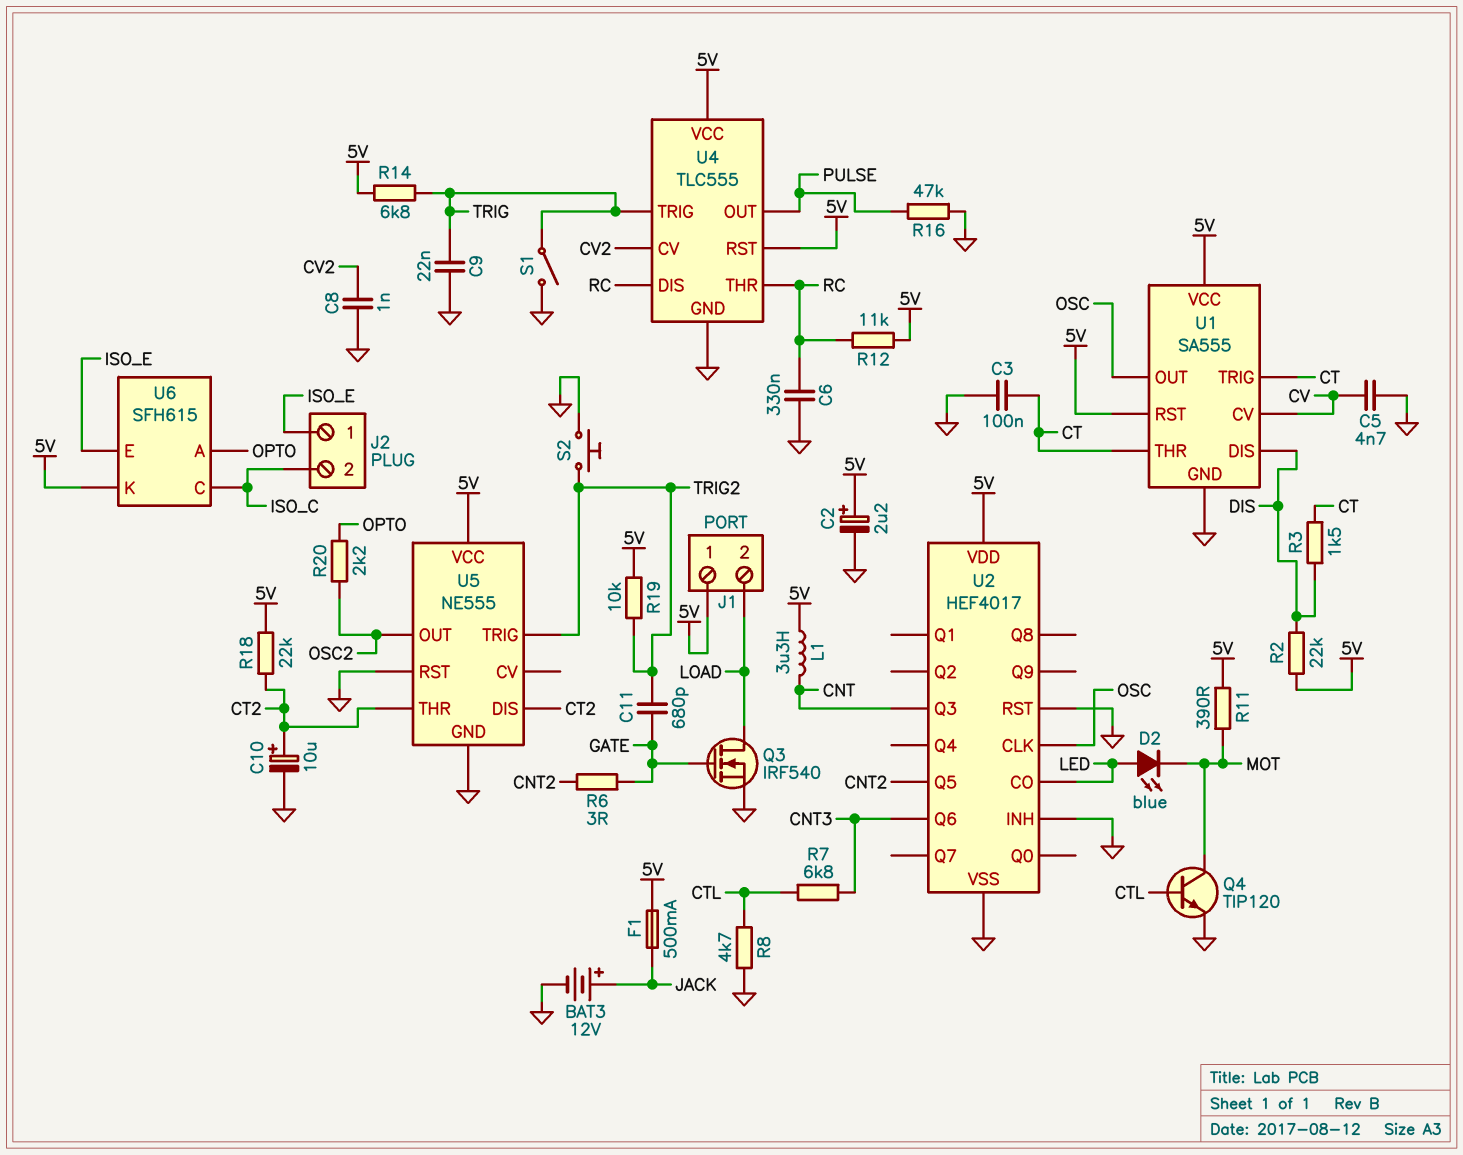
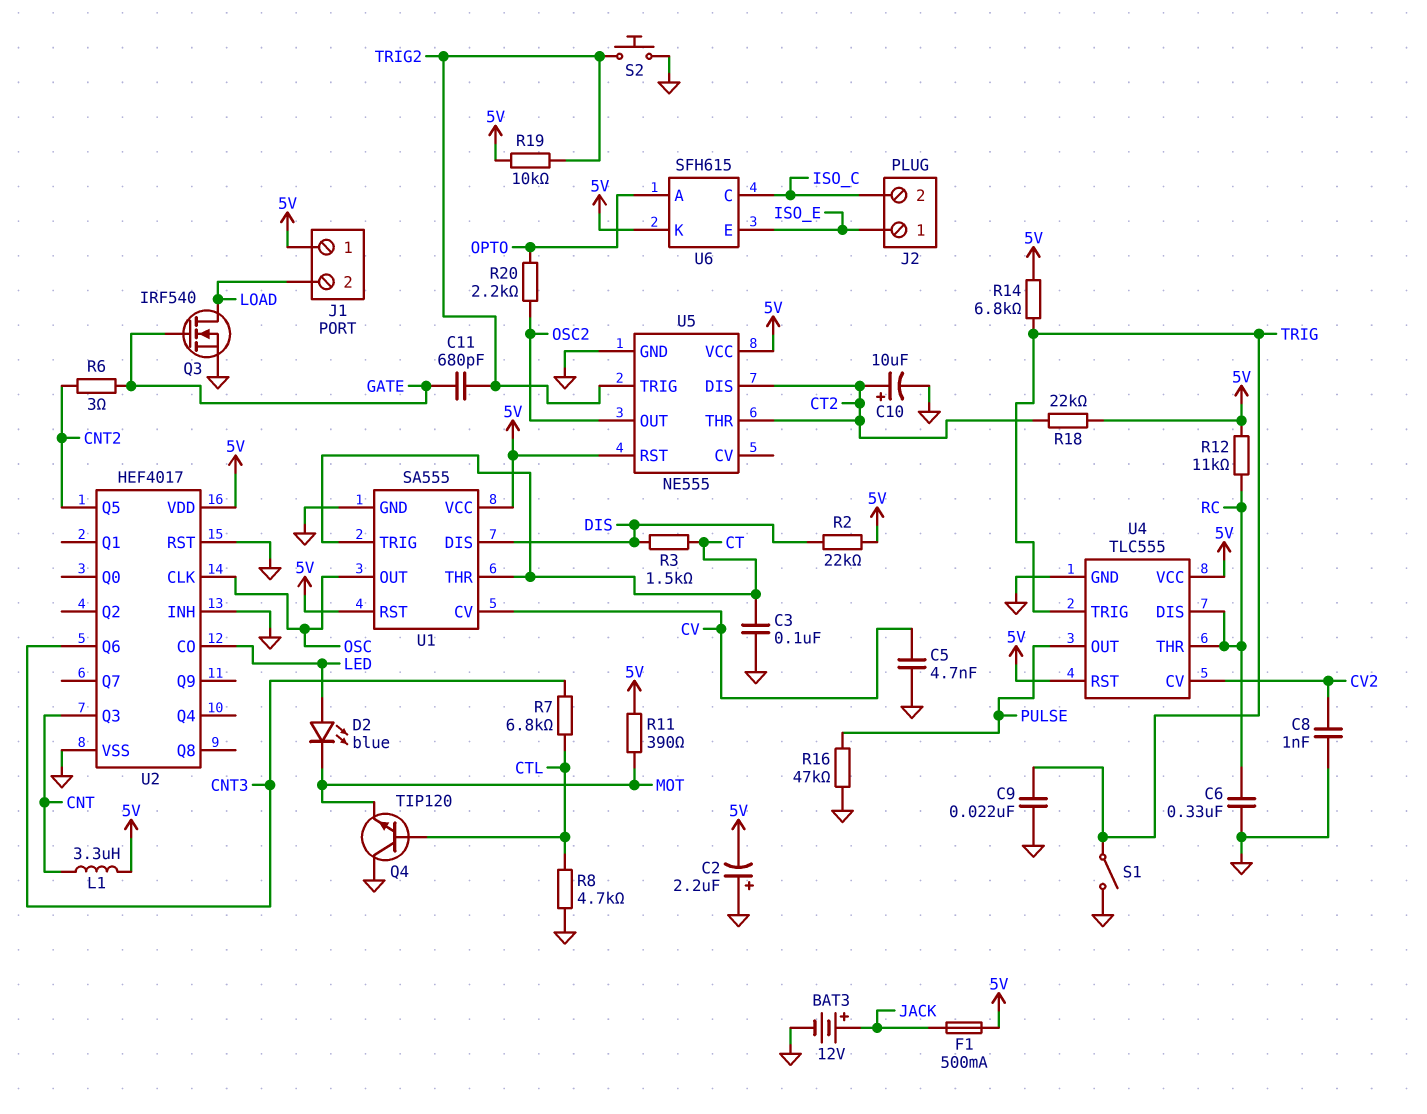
C2: 2.2uF (plus 5V, minus GND) -> 2.2uF (plus GND, minus 5V)
Q4: NPN TIP120 (B CTL, C MOT, E GND) -> NPN TIP120 (B CTL, C GND, E MOT)
U5 pin RST: GND -> 5V

